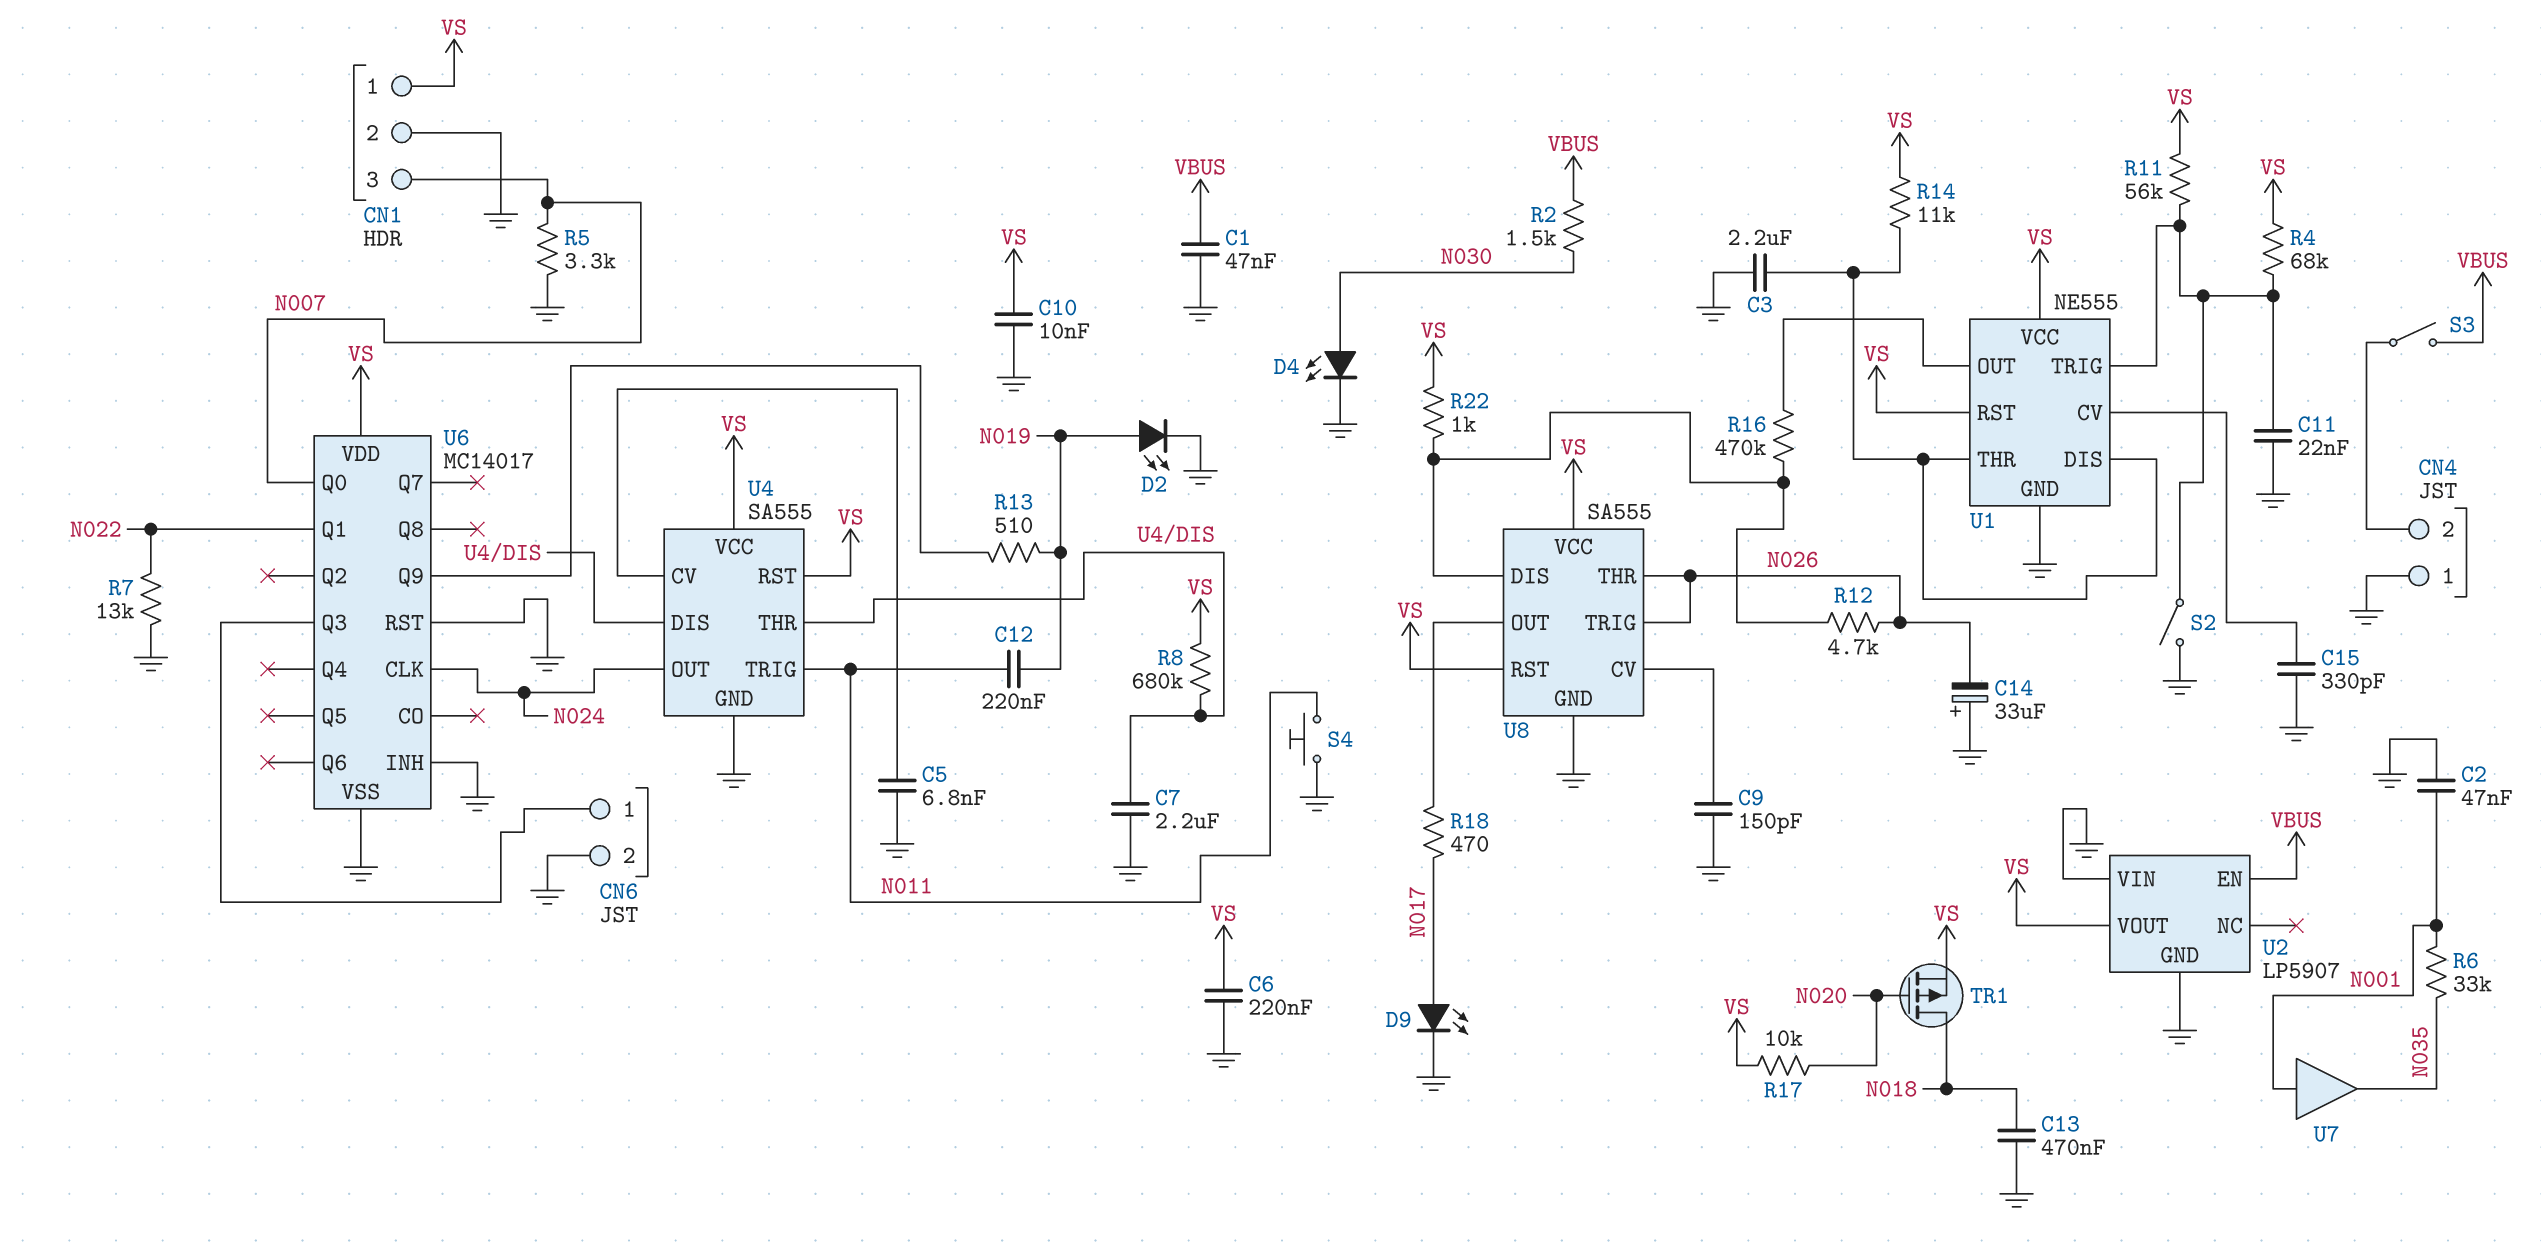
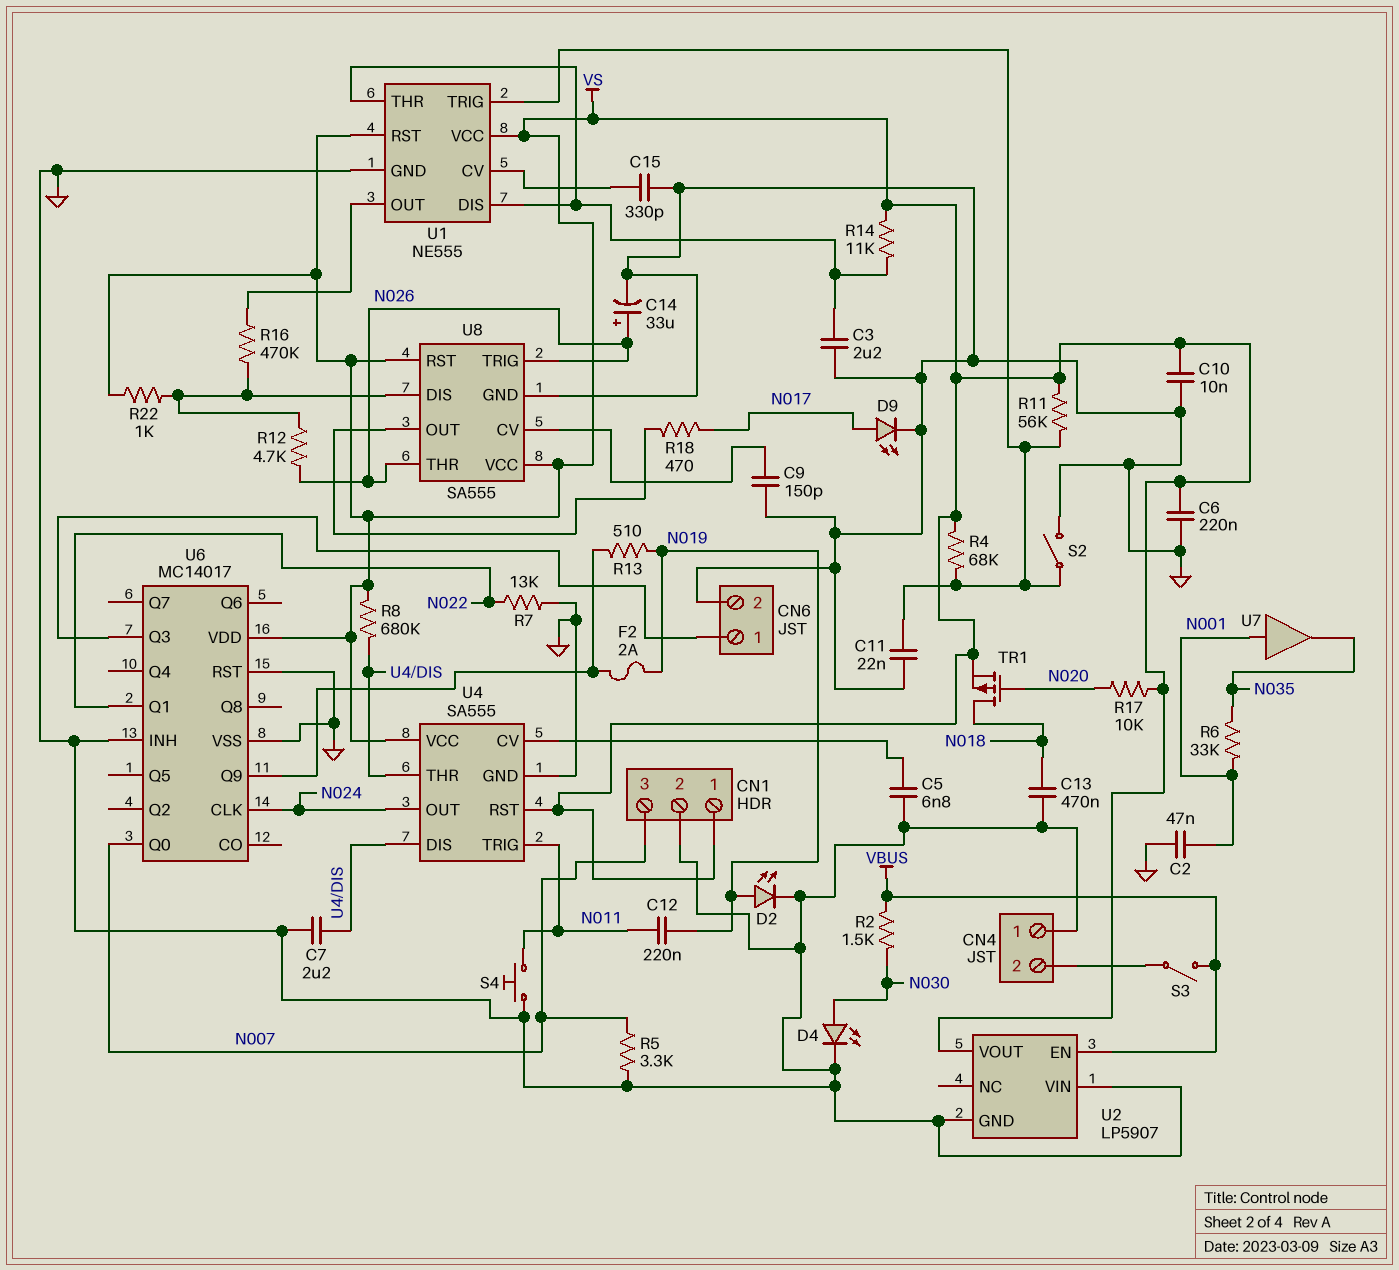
C1: 47nF (GND, VBUS) -> none
C14: 33uF (plus GND, minus N026) -> 33uF (plus N026, minus GND)
F2: none -> 2A (N019, U6/Q9)

